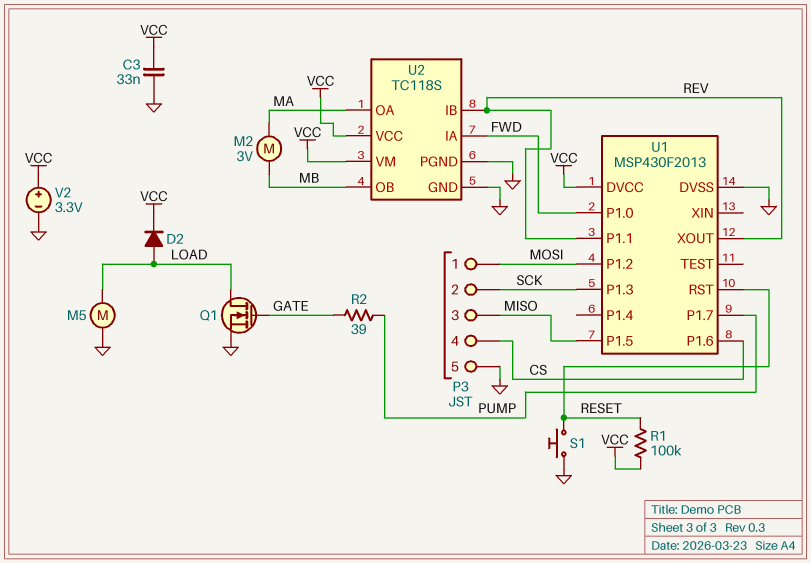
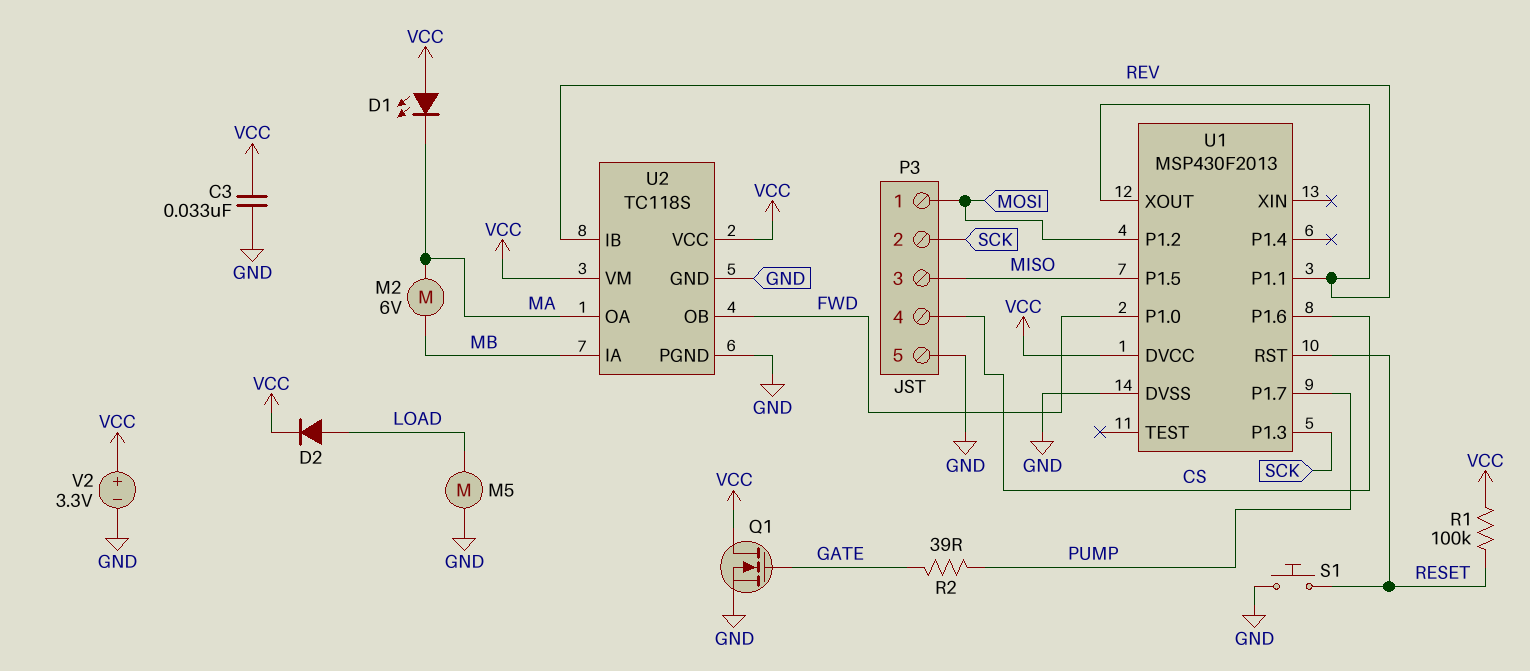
D1: none -> LED (A VCC, K MA)
M2: motor 3V (MA, MB) -> motor 6V (MA, MB)
Q1: NMOS (G GATE, D LOAD, S GND) -> NMOS (G GATE, D VCC, S GND)
U2 pin IA: FWD -> MB
U2 pin OB: MB -> FWD

